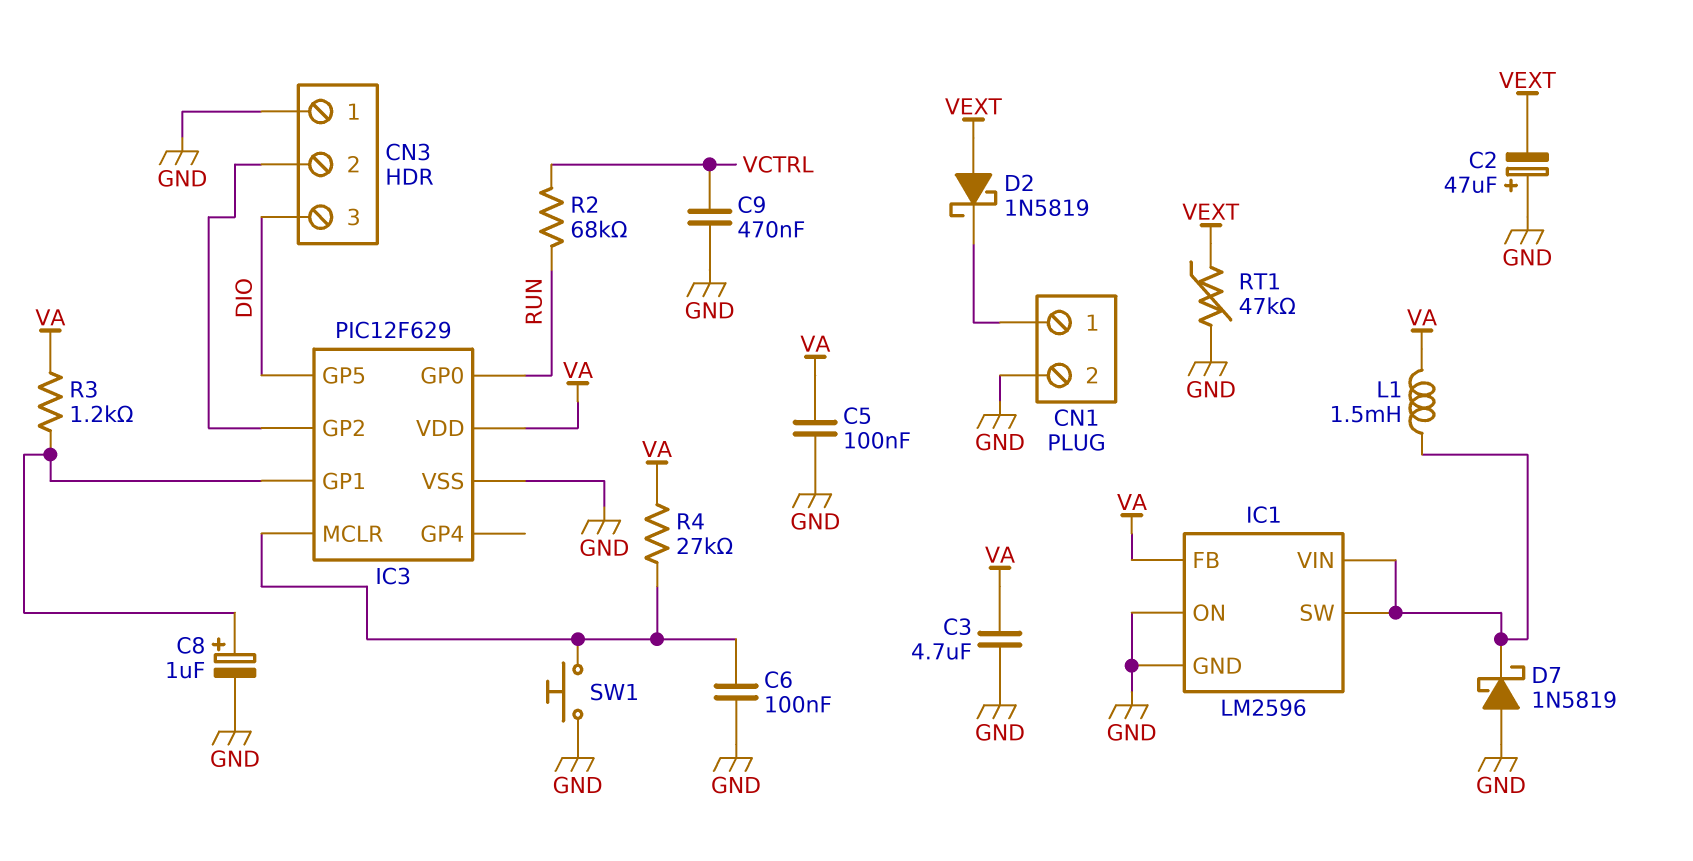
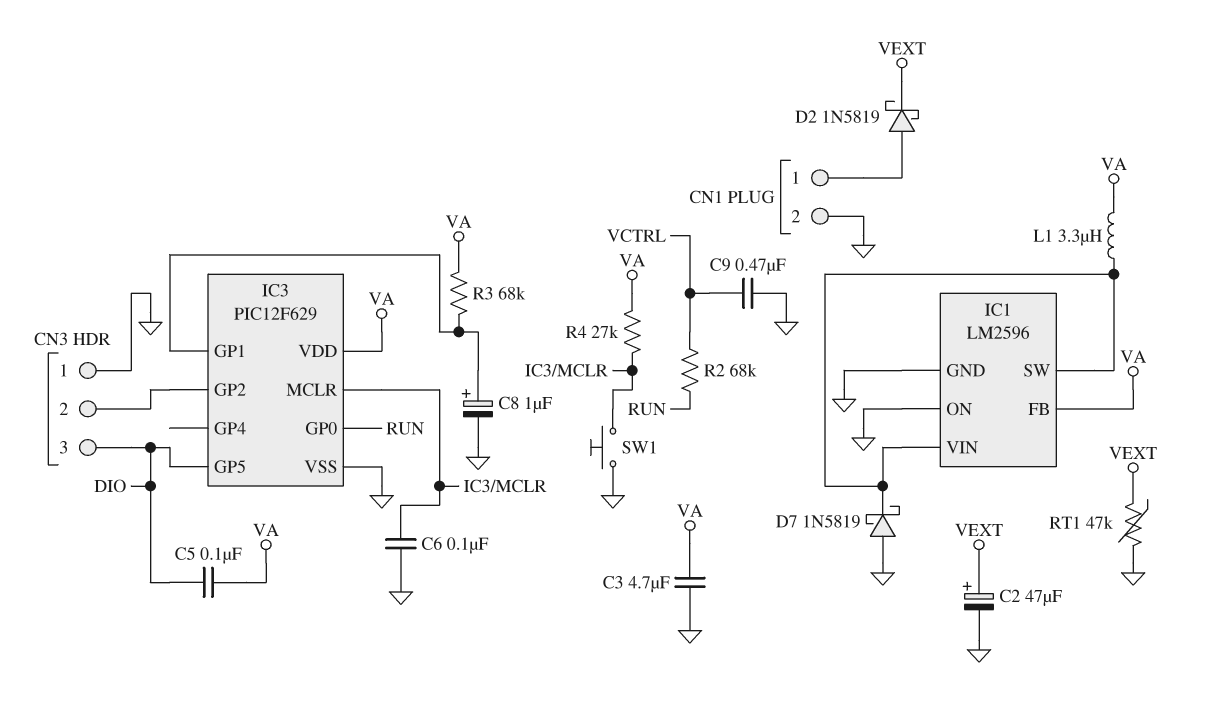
C2: 47uF (plus GND, minus VEXT) -> 47uF (plus VEXT, minus GND)
C5: 100nF (GND, VA) -> 100nF (DIO, VA)
D2: schottky 1N5819 (A VEXT, K CN1/1) -> schottky 1N5819 (A CN1/1, K VEXT)
L1: 1.5mH (IC1/SW, VA) -> 3.3uH (IC1/SW, VA)
R3: 1.2k (IC3/GP1, VA) -> 68k (IC3/GP1, VA)

